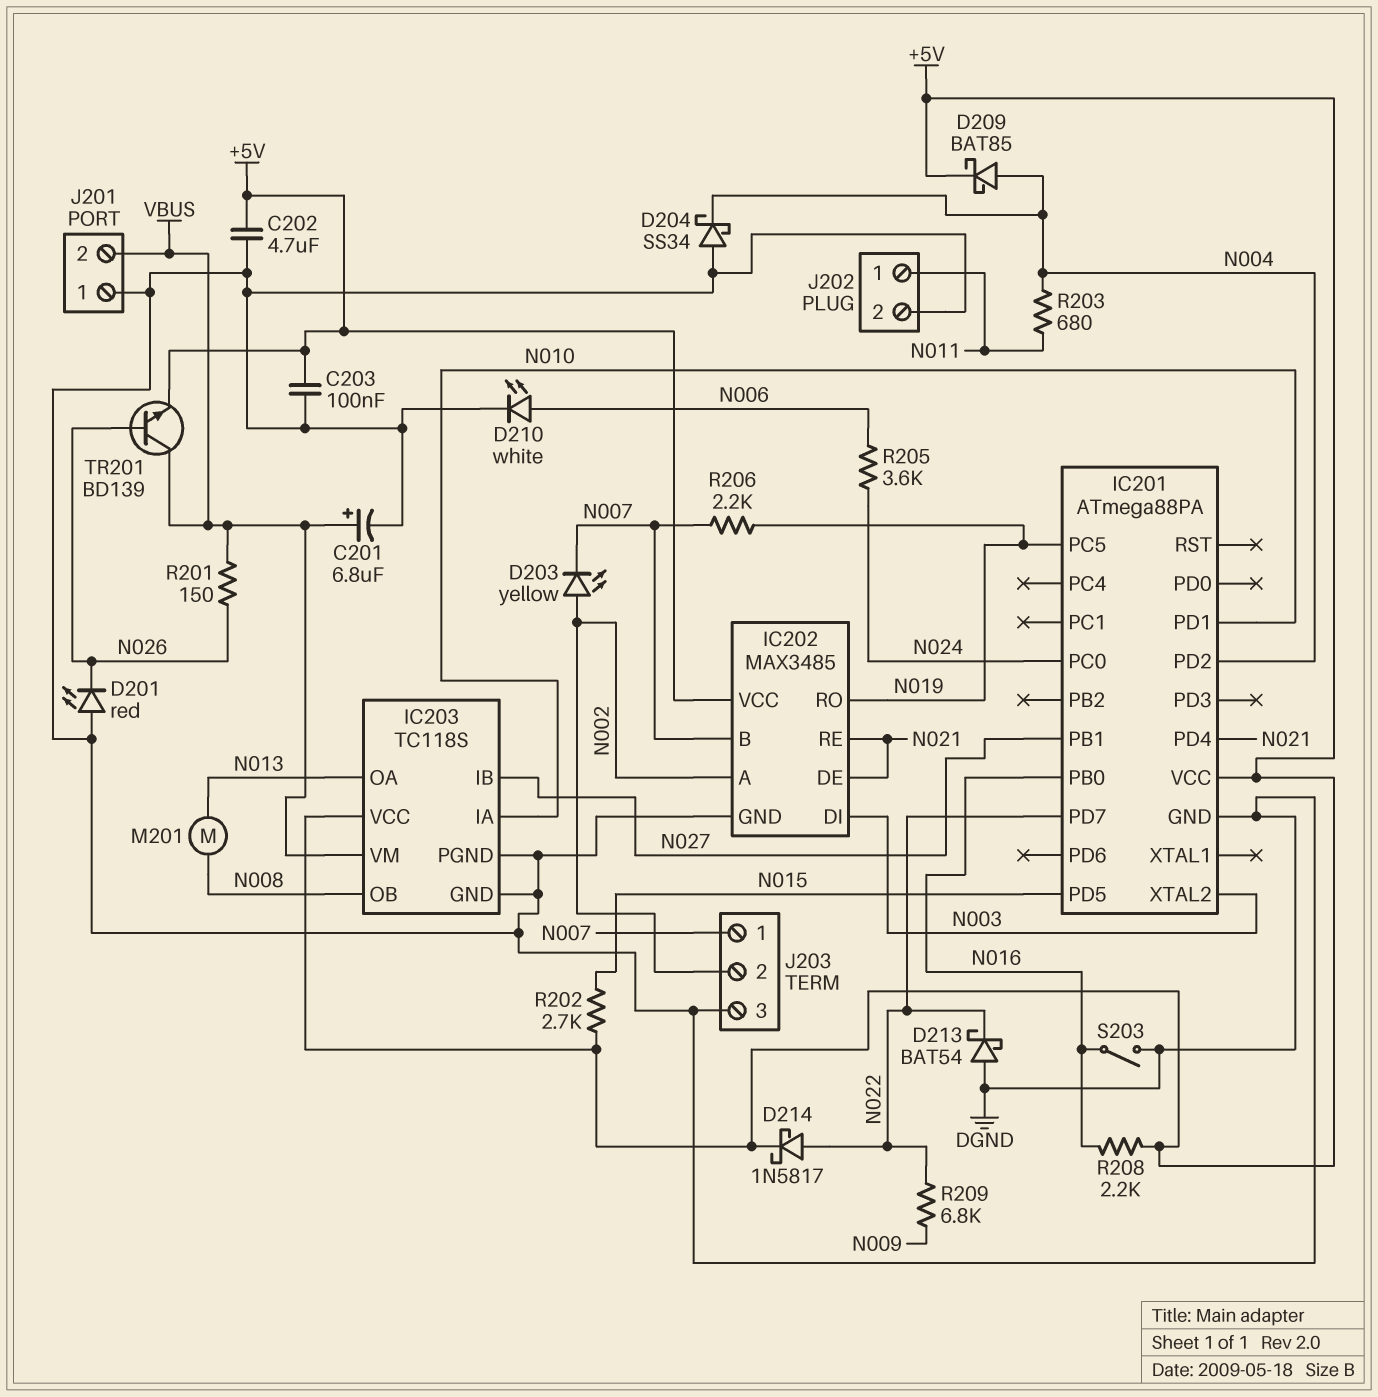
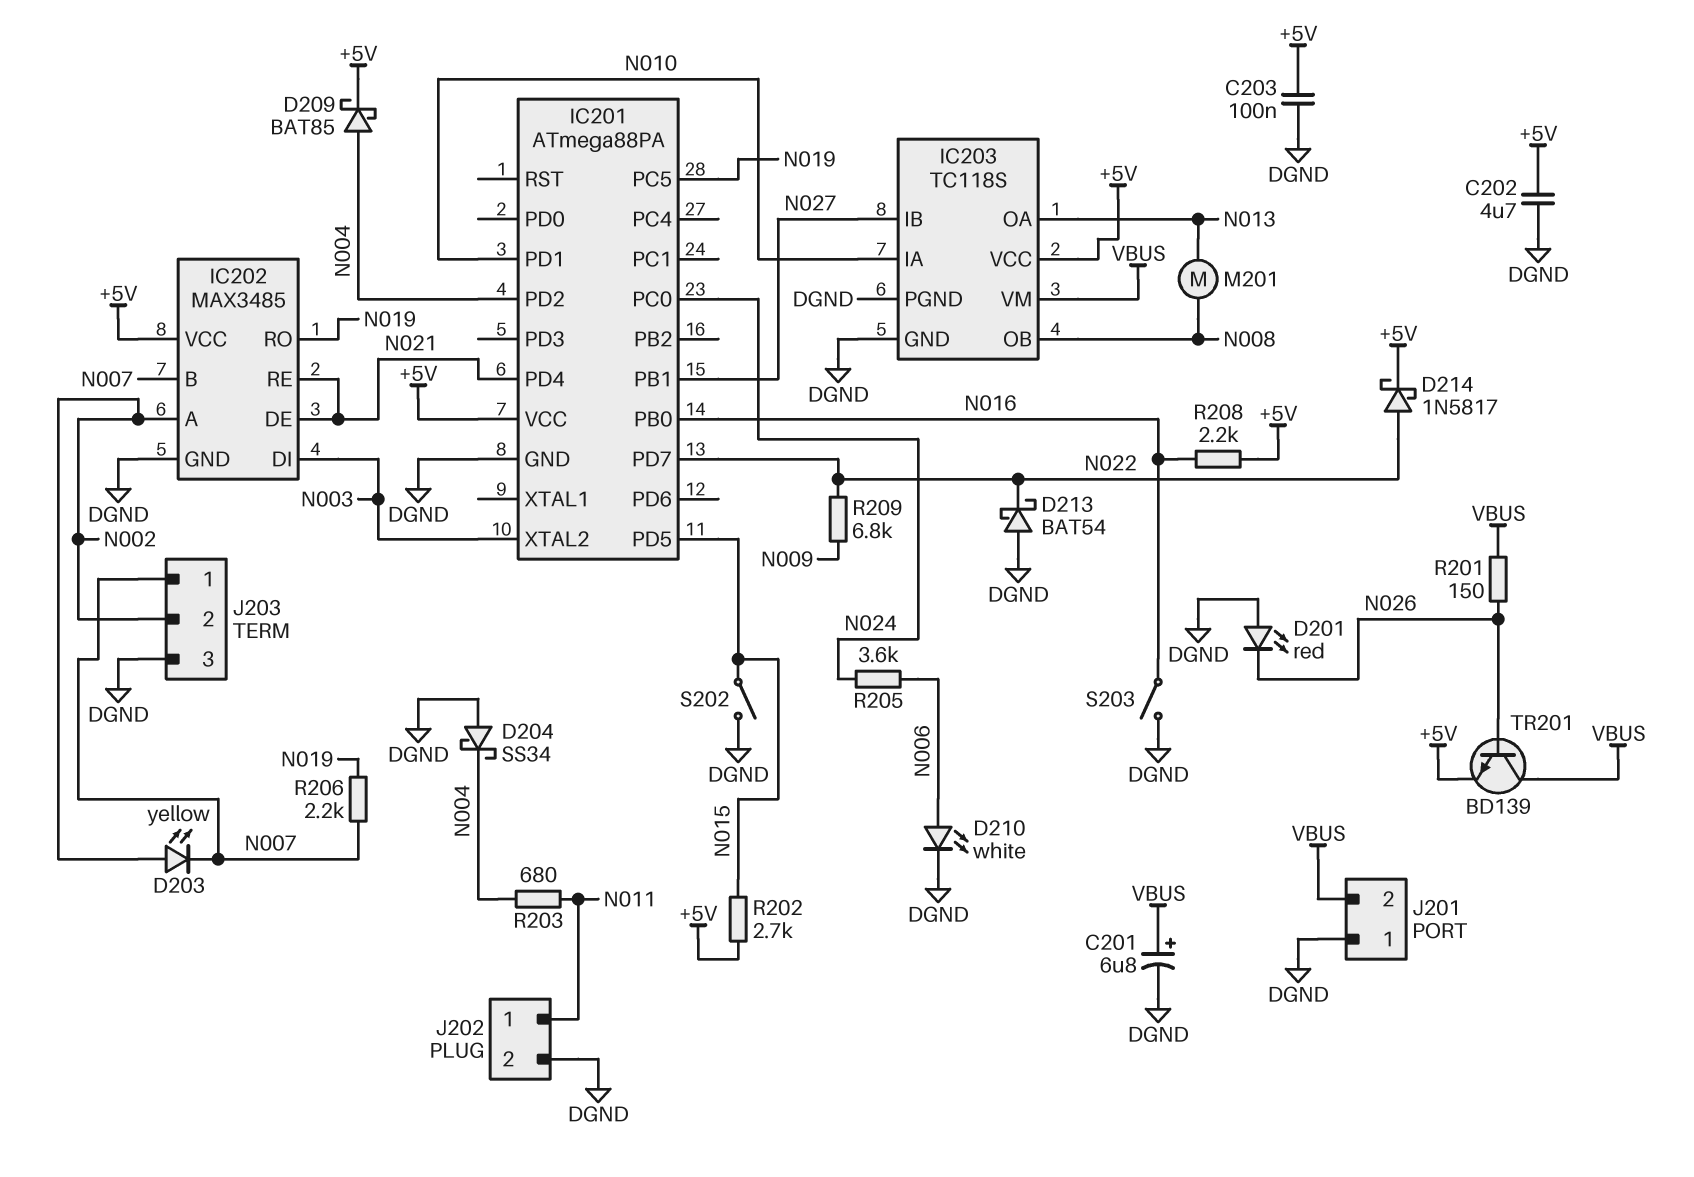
S202: none -> switch (DGND, N015)

